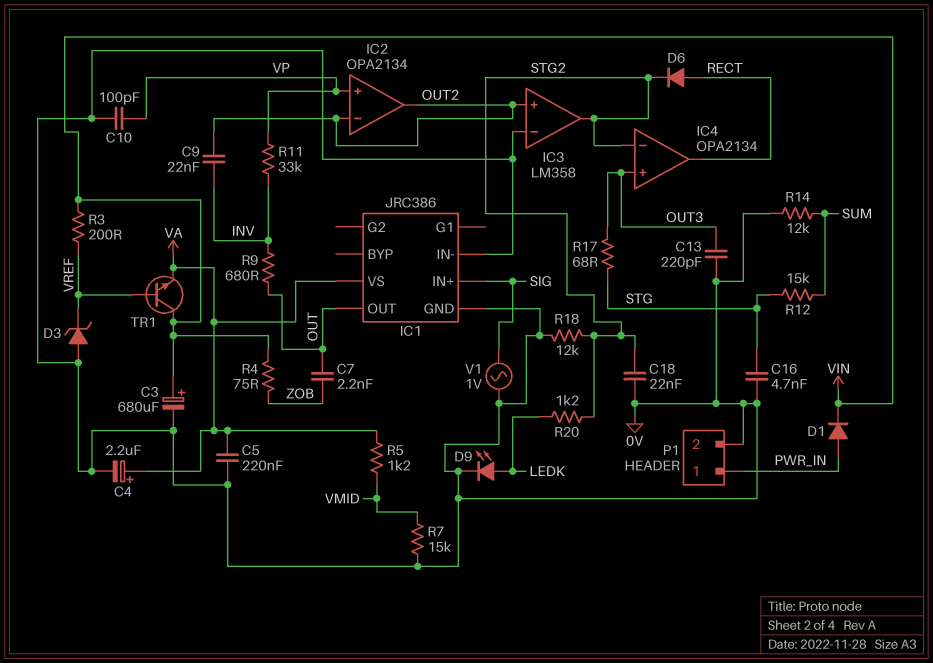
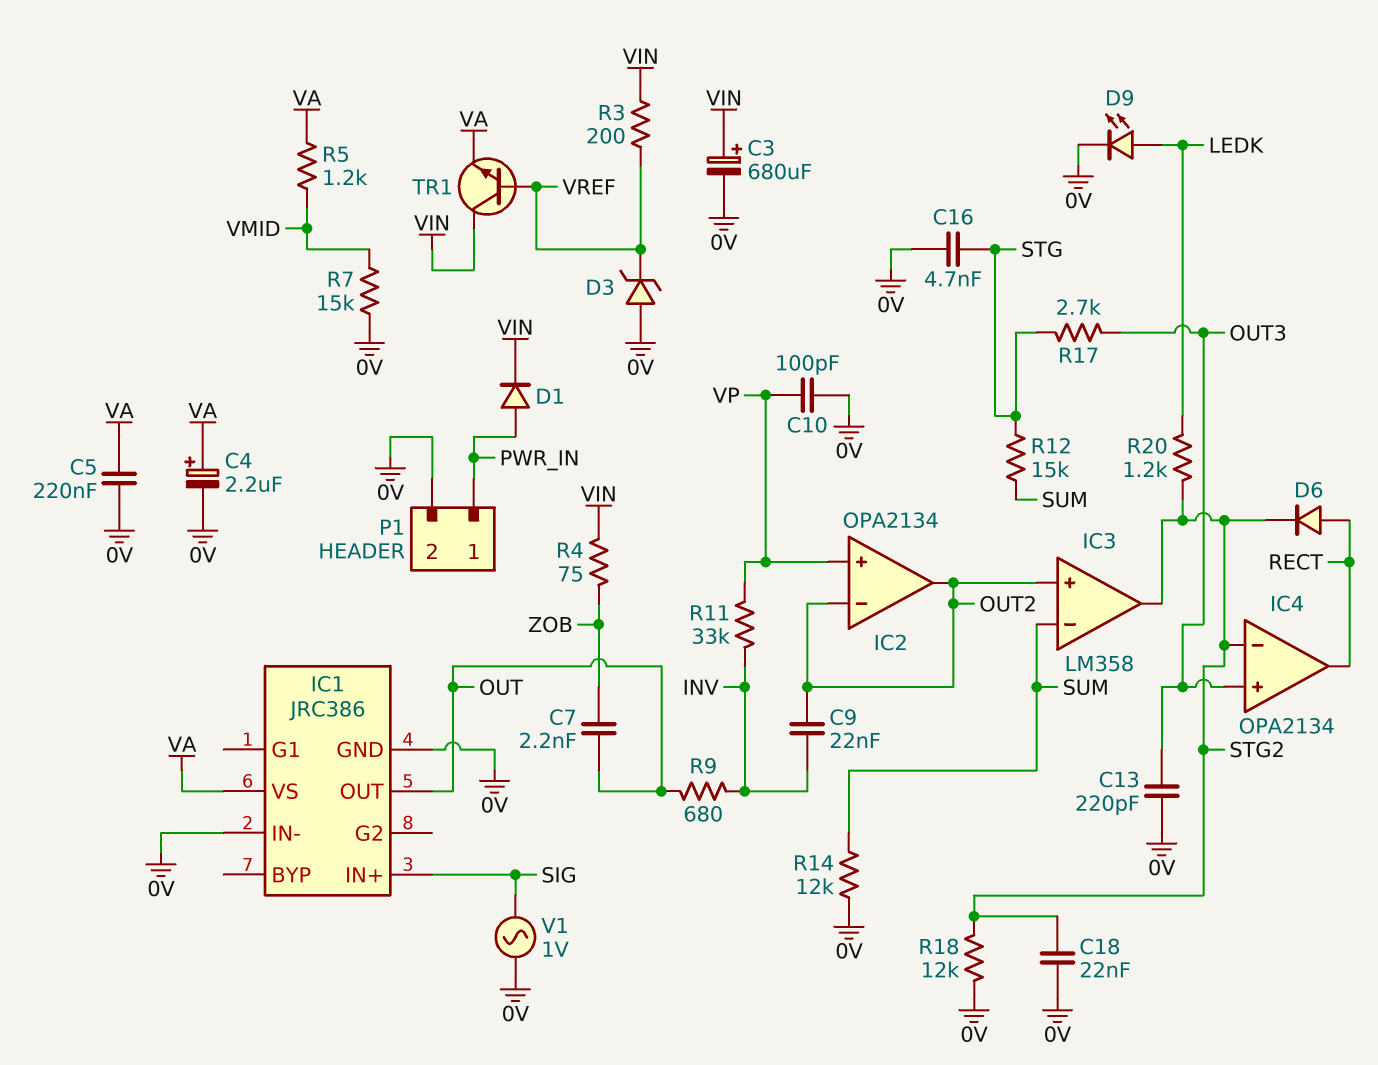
IC3 pin in-: 0V -> SUM
R17: 68 (OUT3, STG) -> 2.7k (OUT3, STG)

